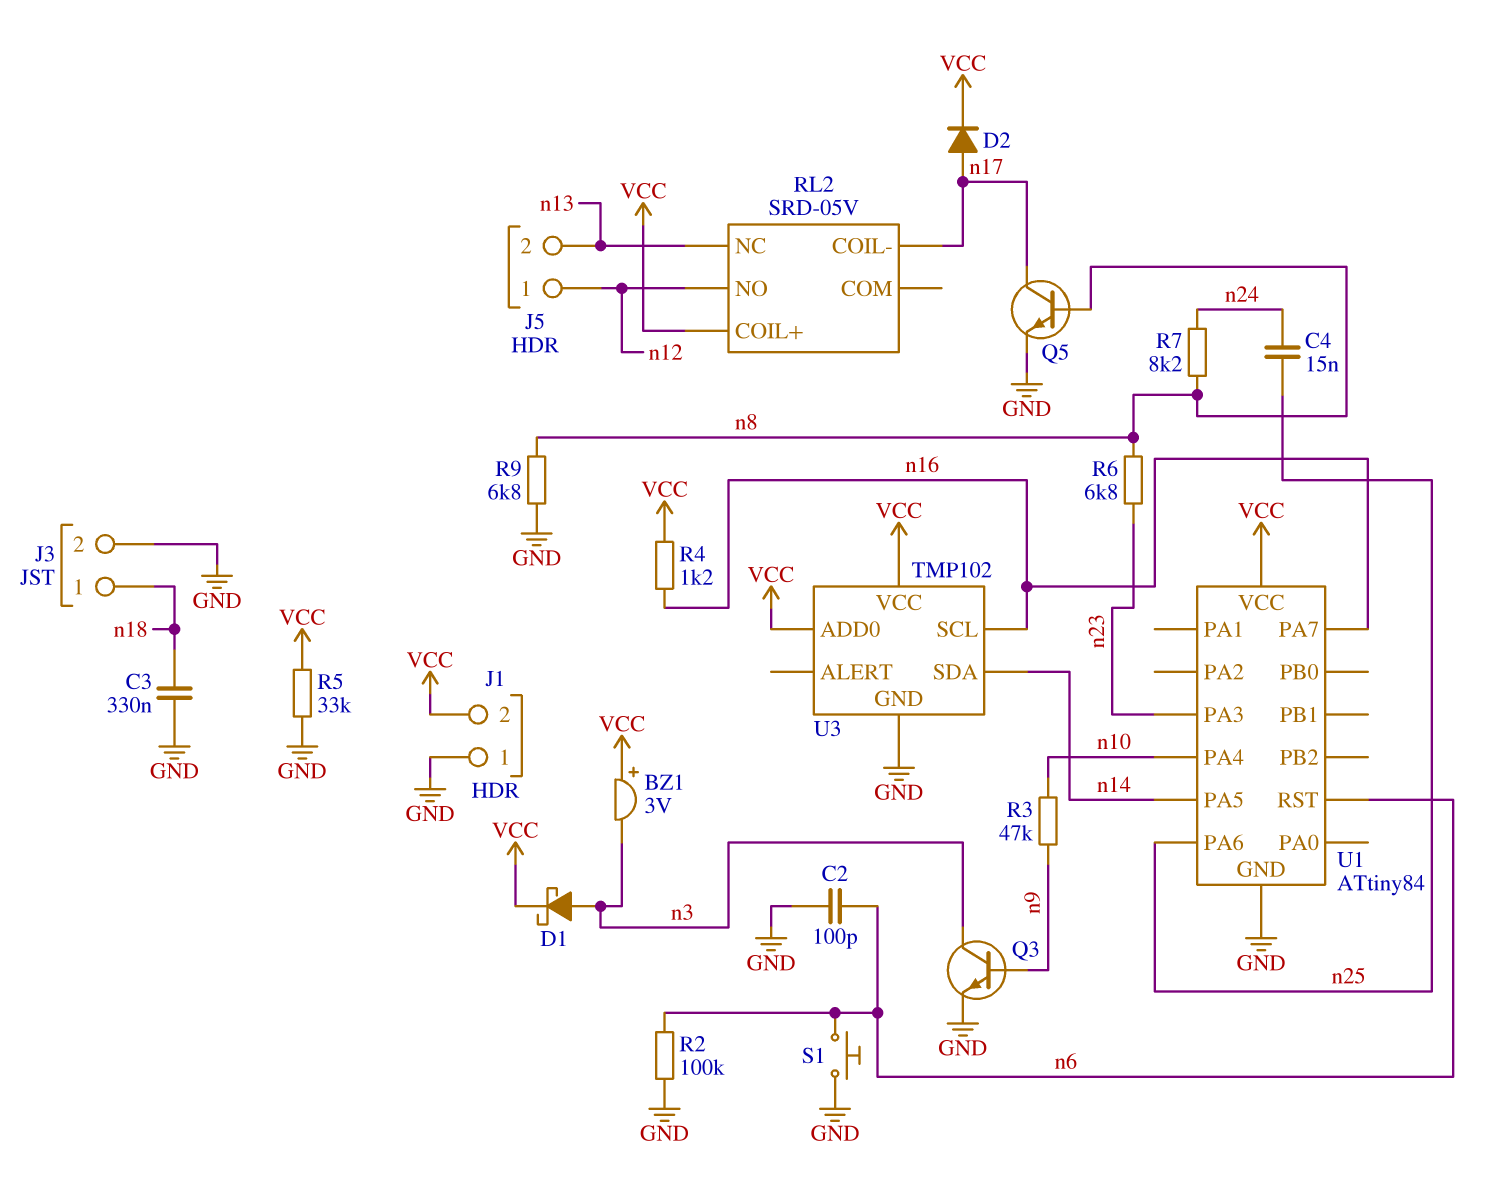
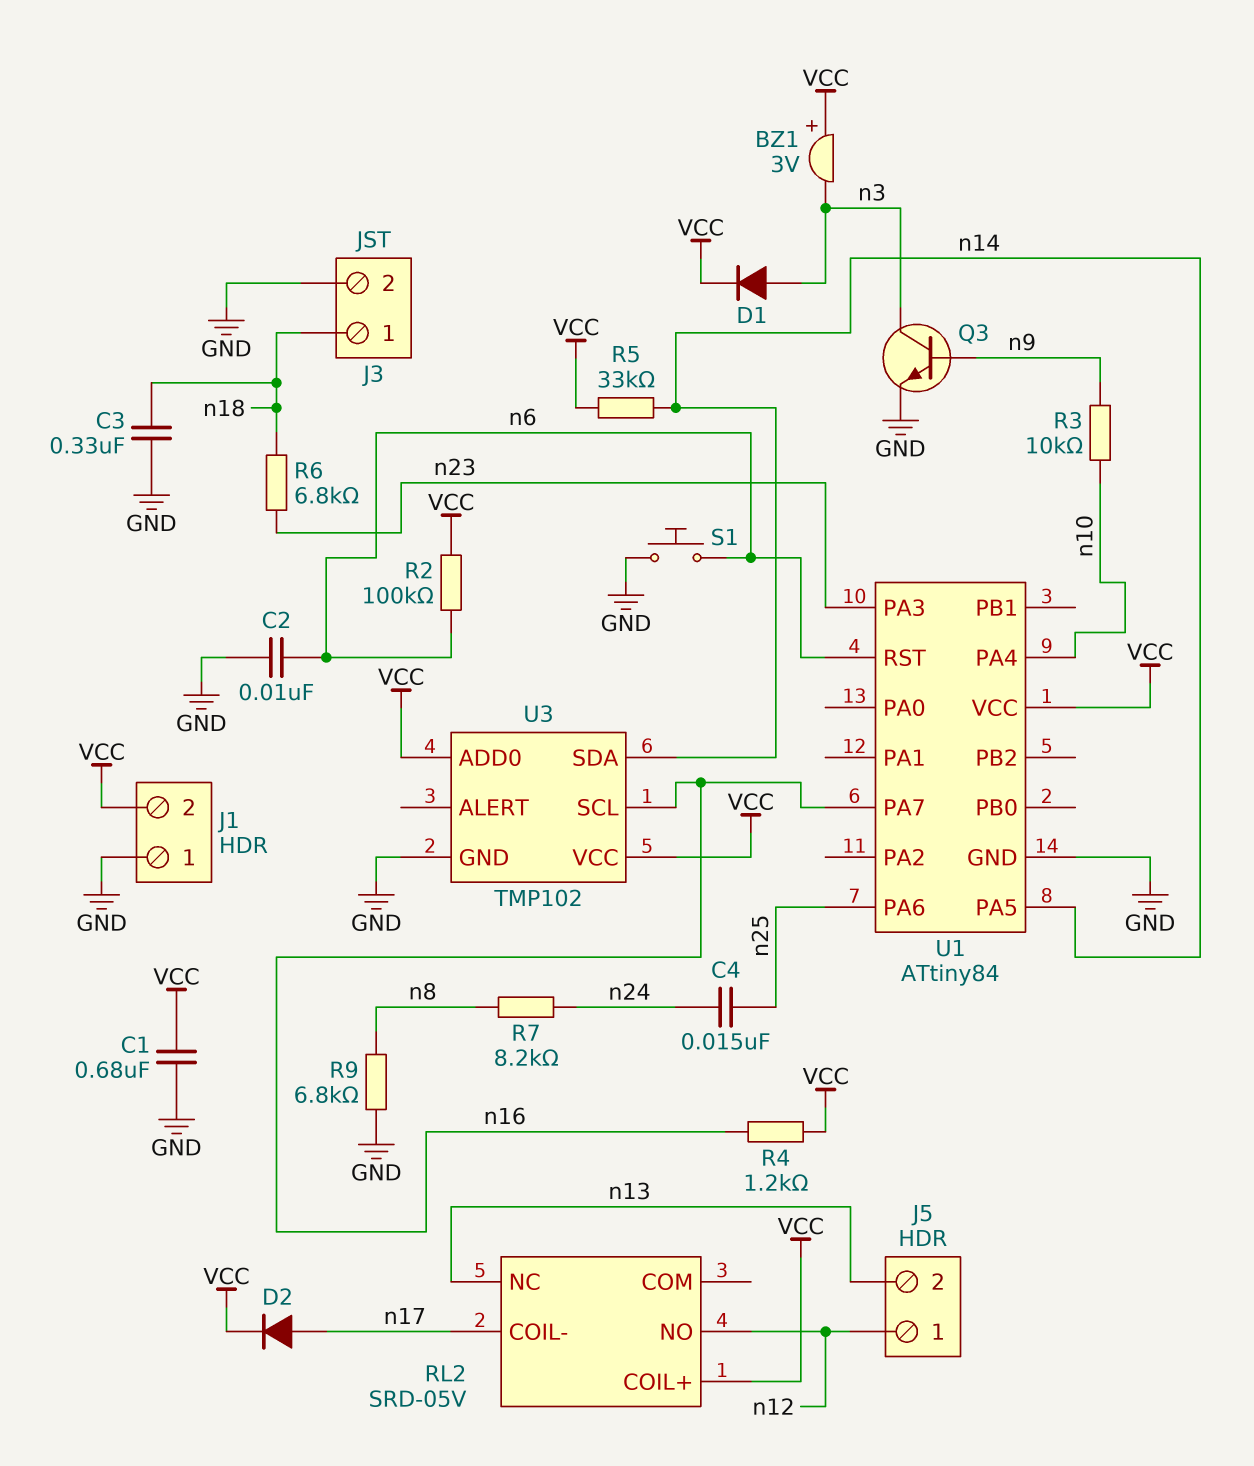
C1: none -> 680nF (GND, VCC)
C2: 100pF (GND, n6) -> 10nF (GND, n6)
D1: schottky (A n3, K VCC) -> diode (A n3, K VCC)
Q5: NPN (B n8, C n17, E GND) -> none
R2: 100k (GND, n6) -> 100k (VCC, n6)
R3: 47k (n9, n10) -> 10k (n9, n10)
R5: 33k (GND, VCC) -> 33k (VCC, n14)
R6: 6.8k (n8, n23) -> 6.8k (n18, n23)

